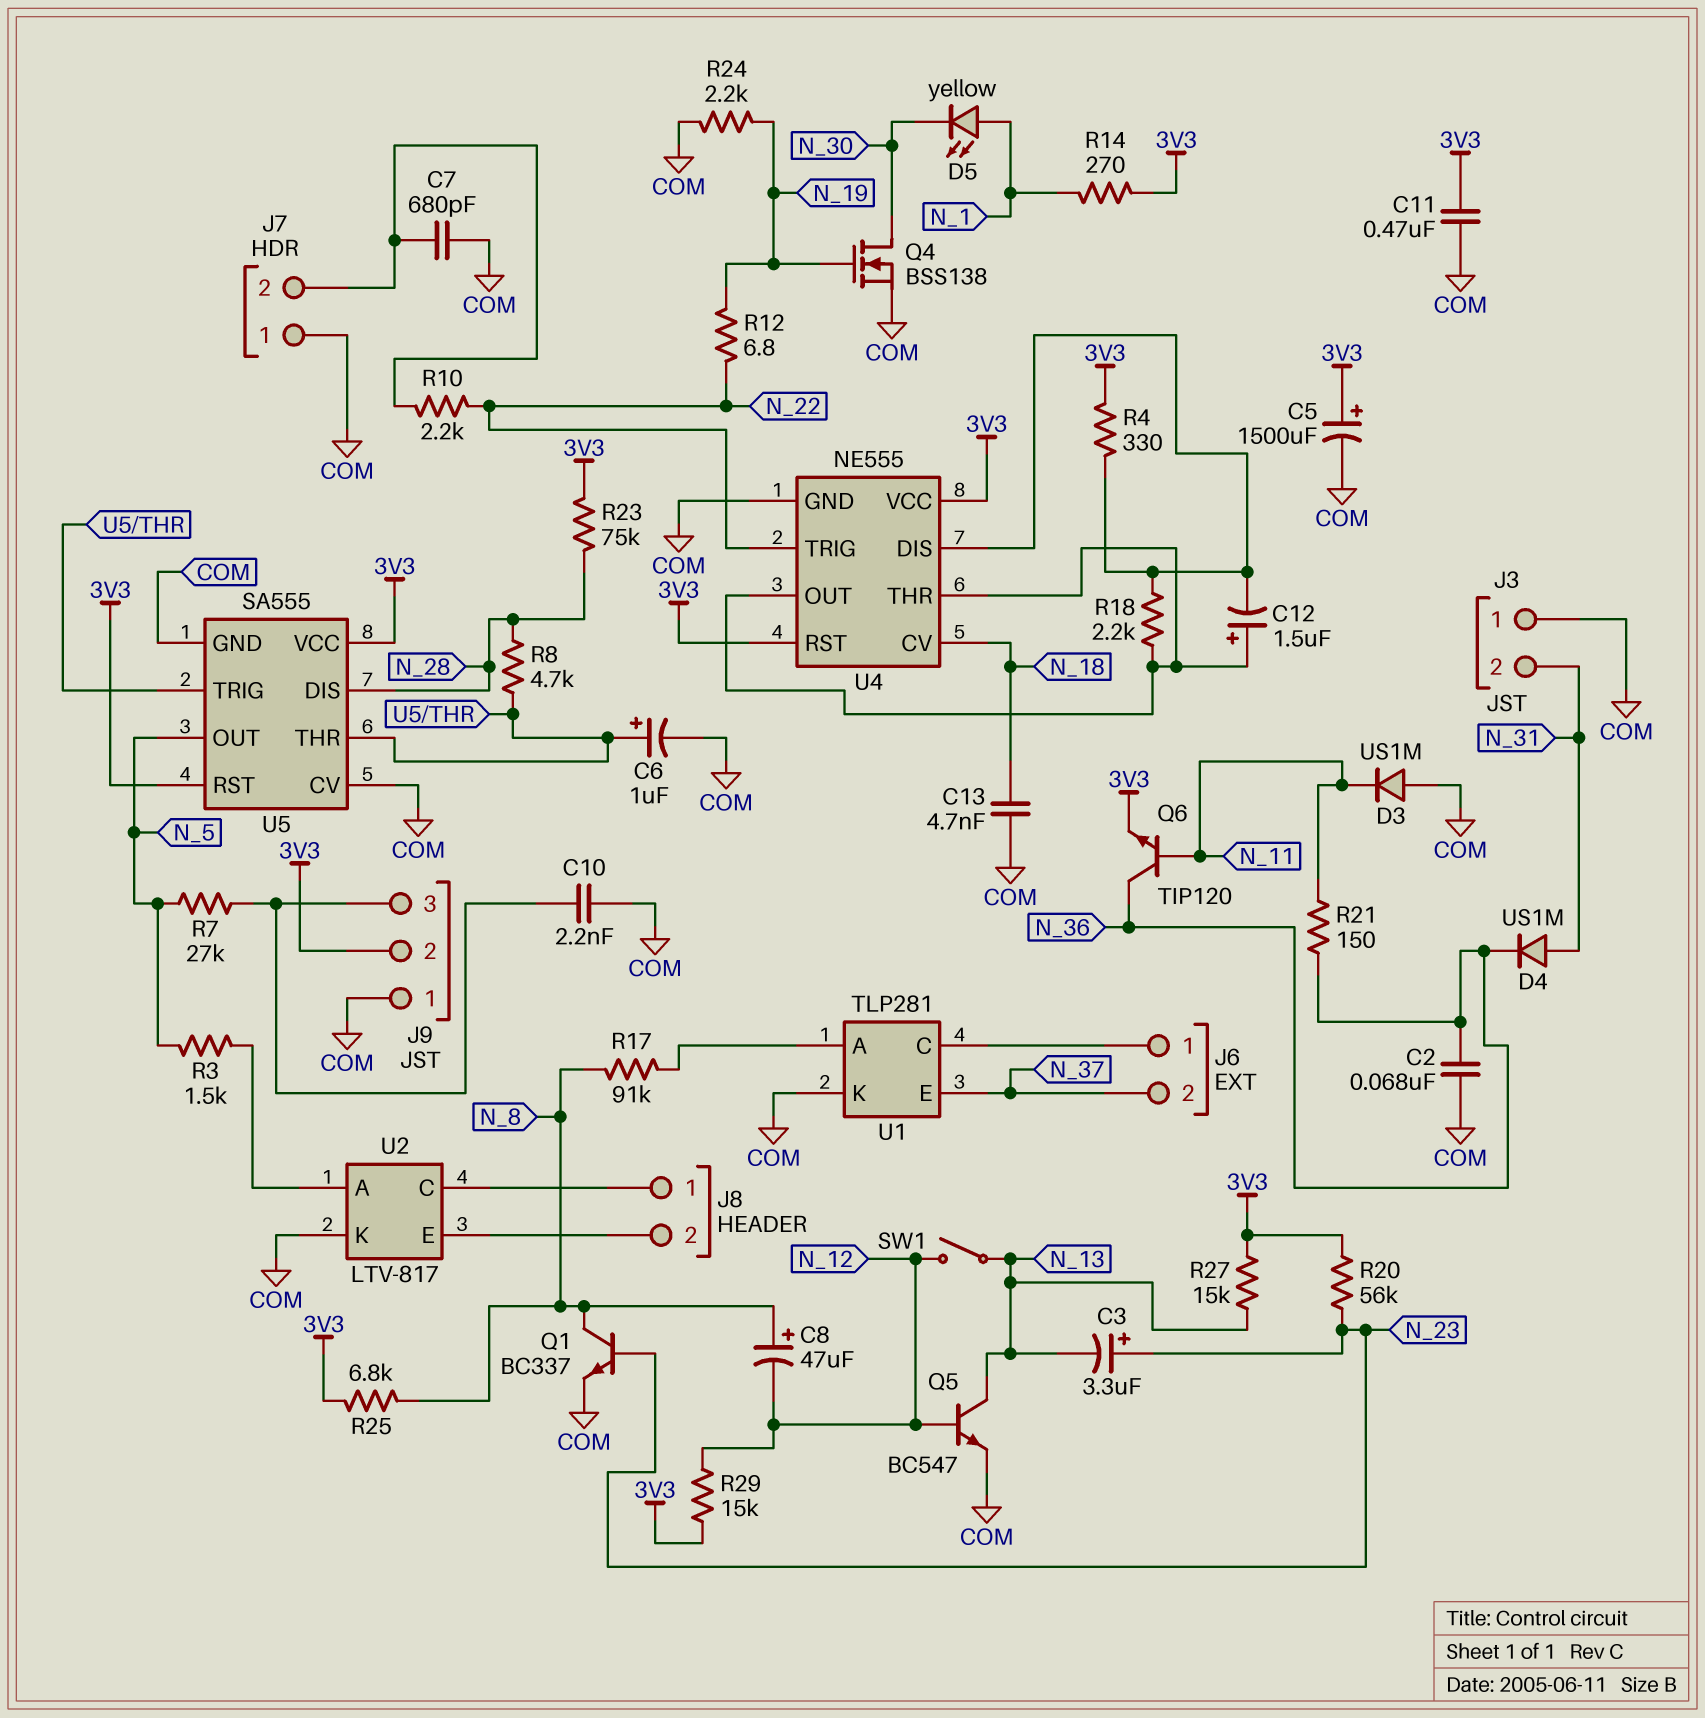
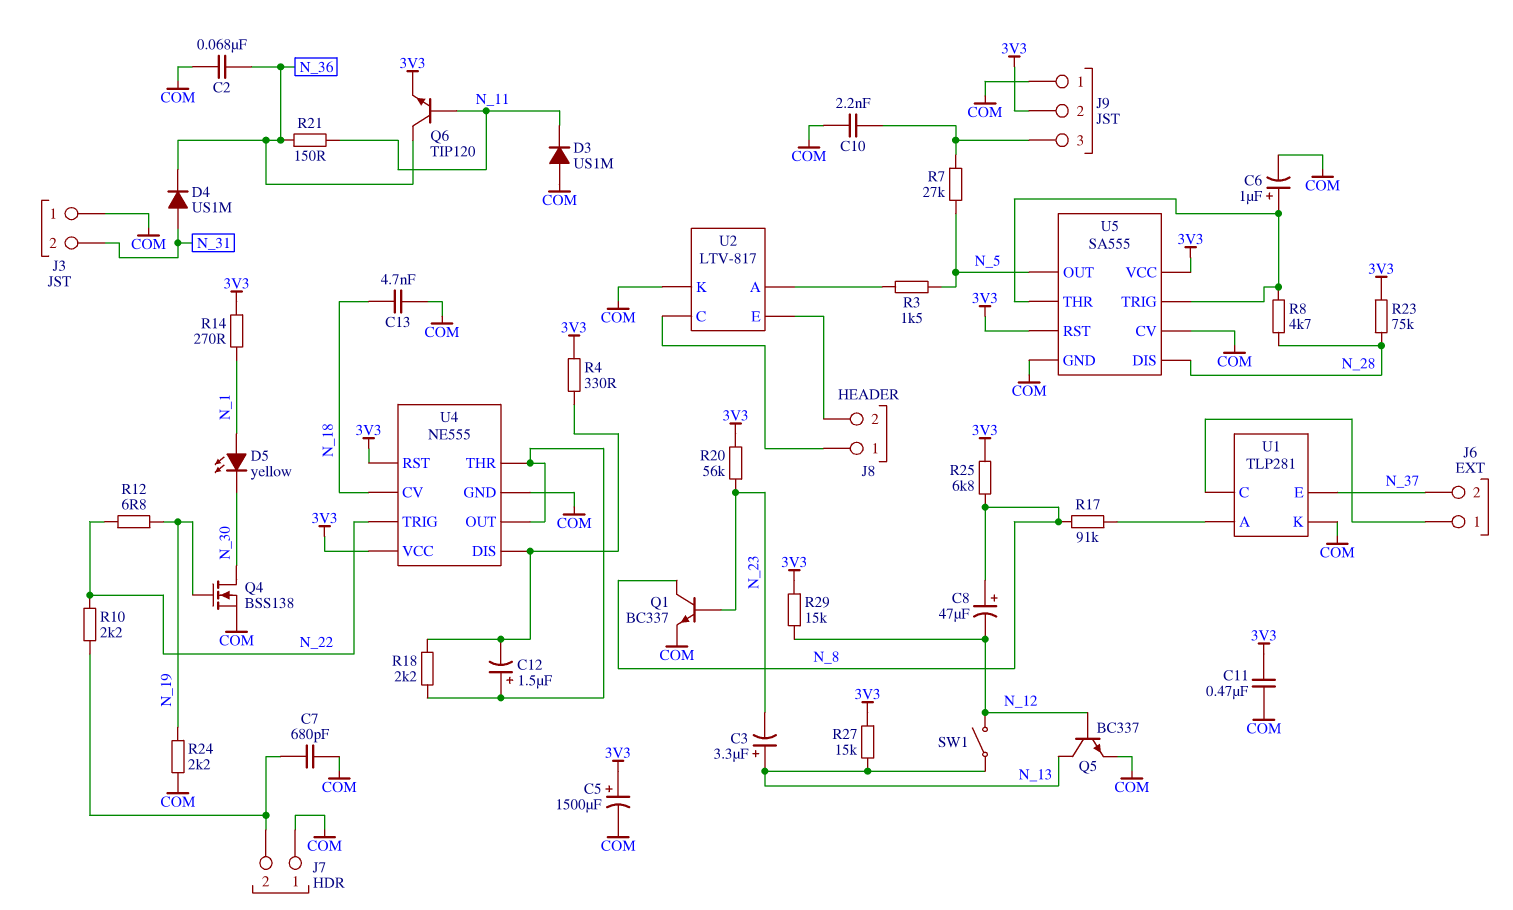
C3: 3.3uF (plus N_23, minus N_13) -> 3.3uF (plus N_13, minus N_23)
Q5: NPN BC547 (B N_12, C N_13, E COM) -> NPN BC337 (B N_12, C N_13, E COM)

